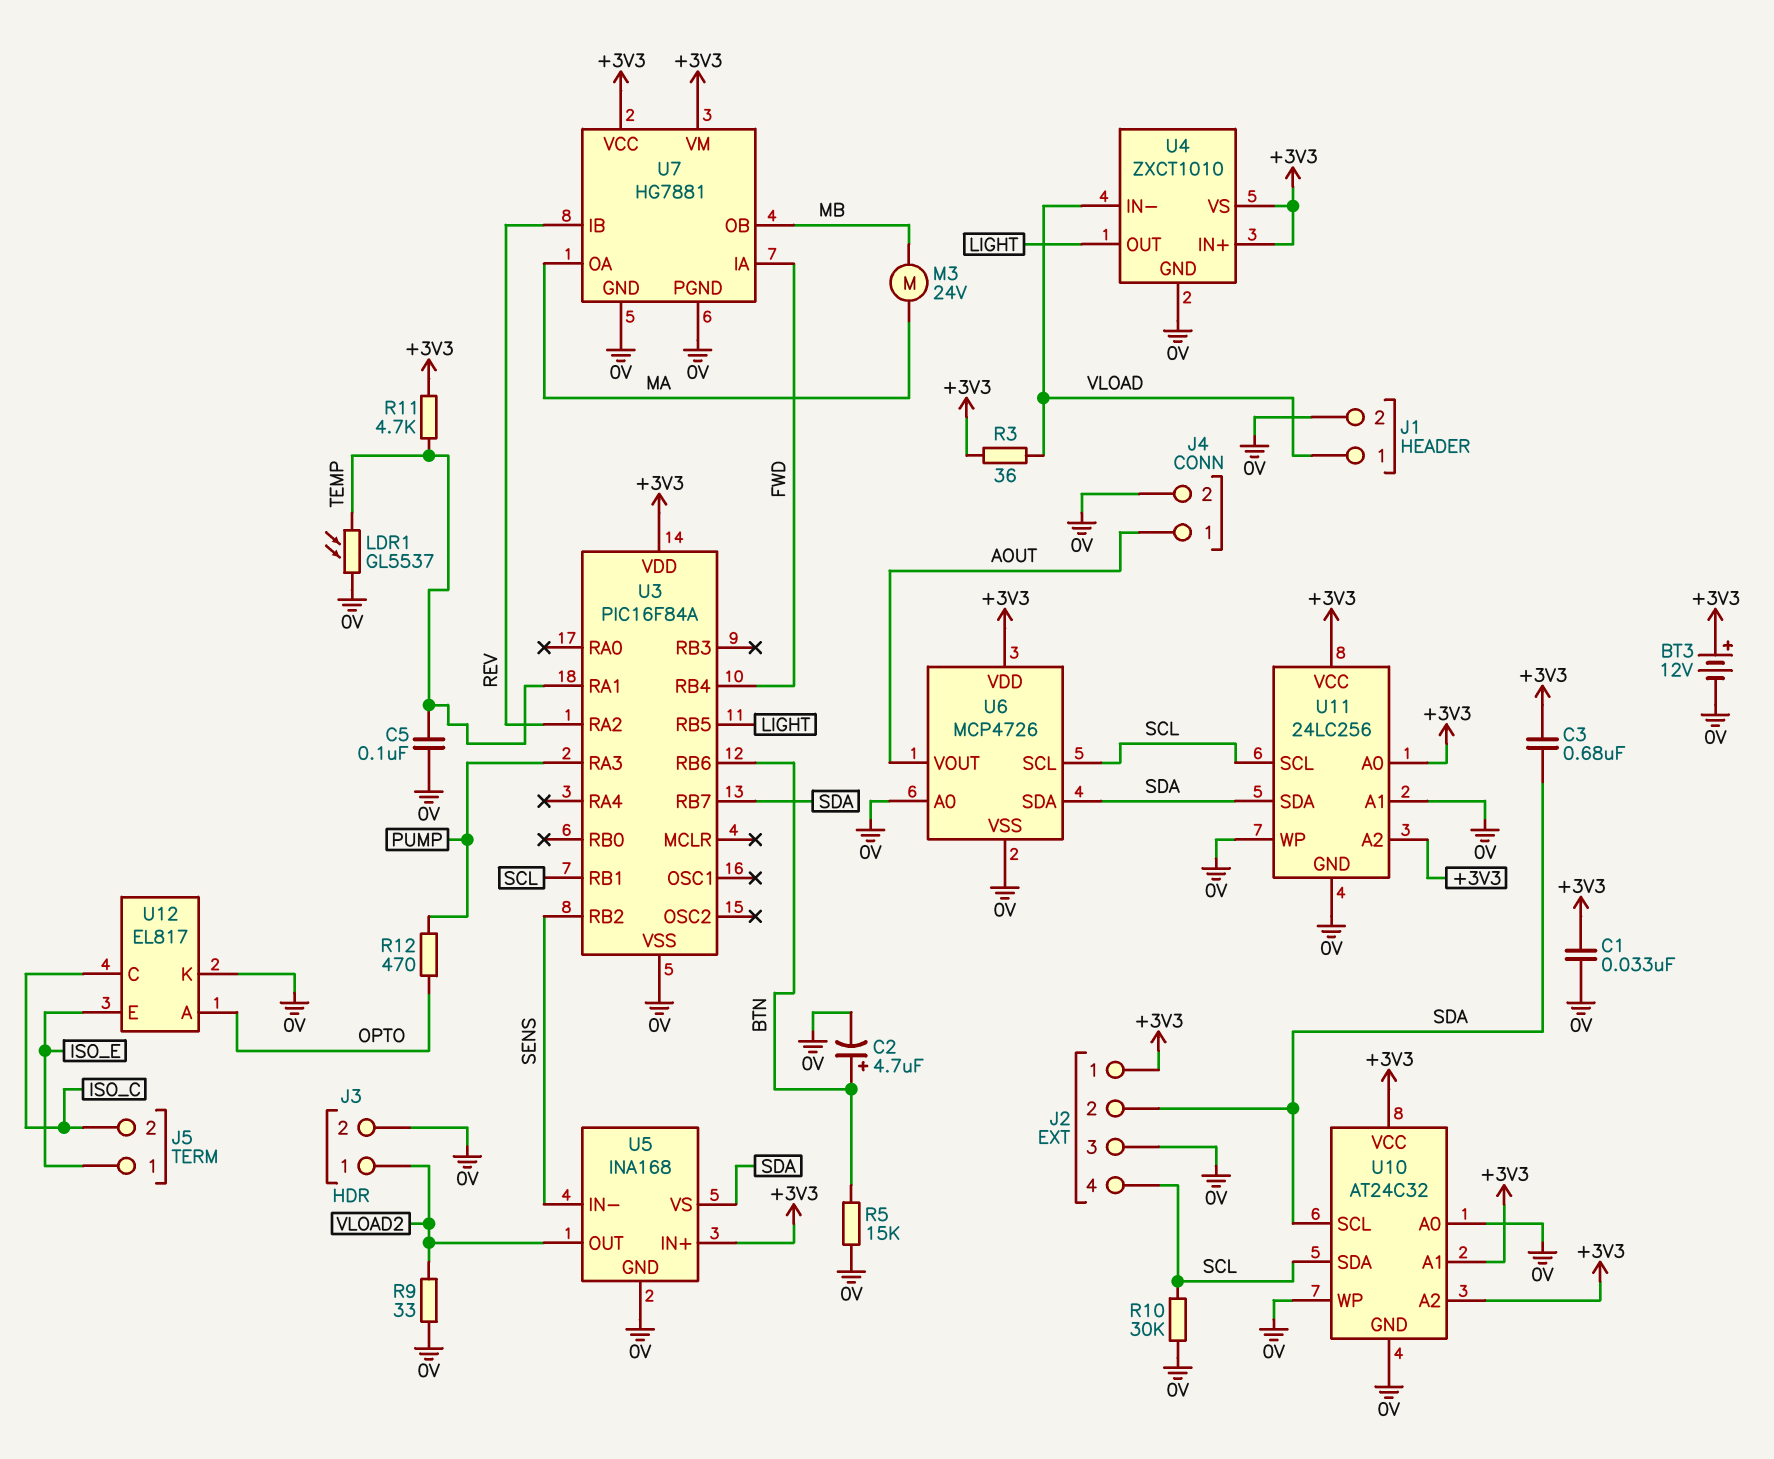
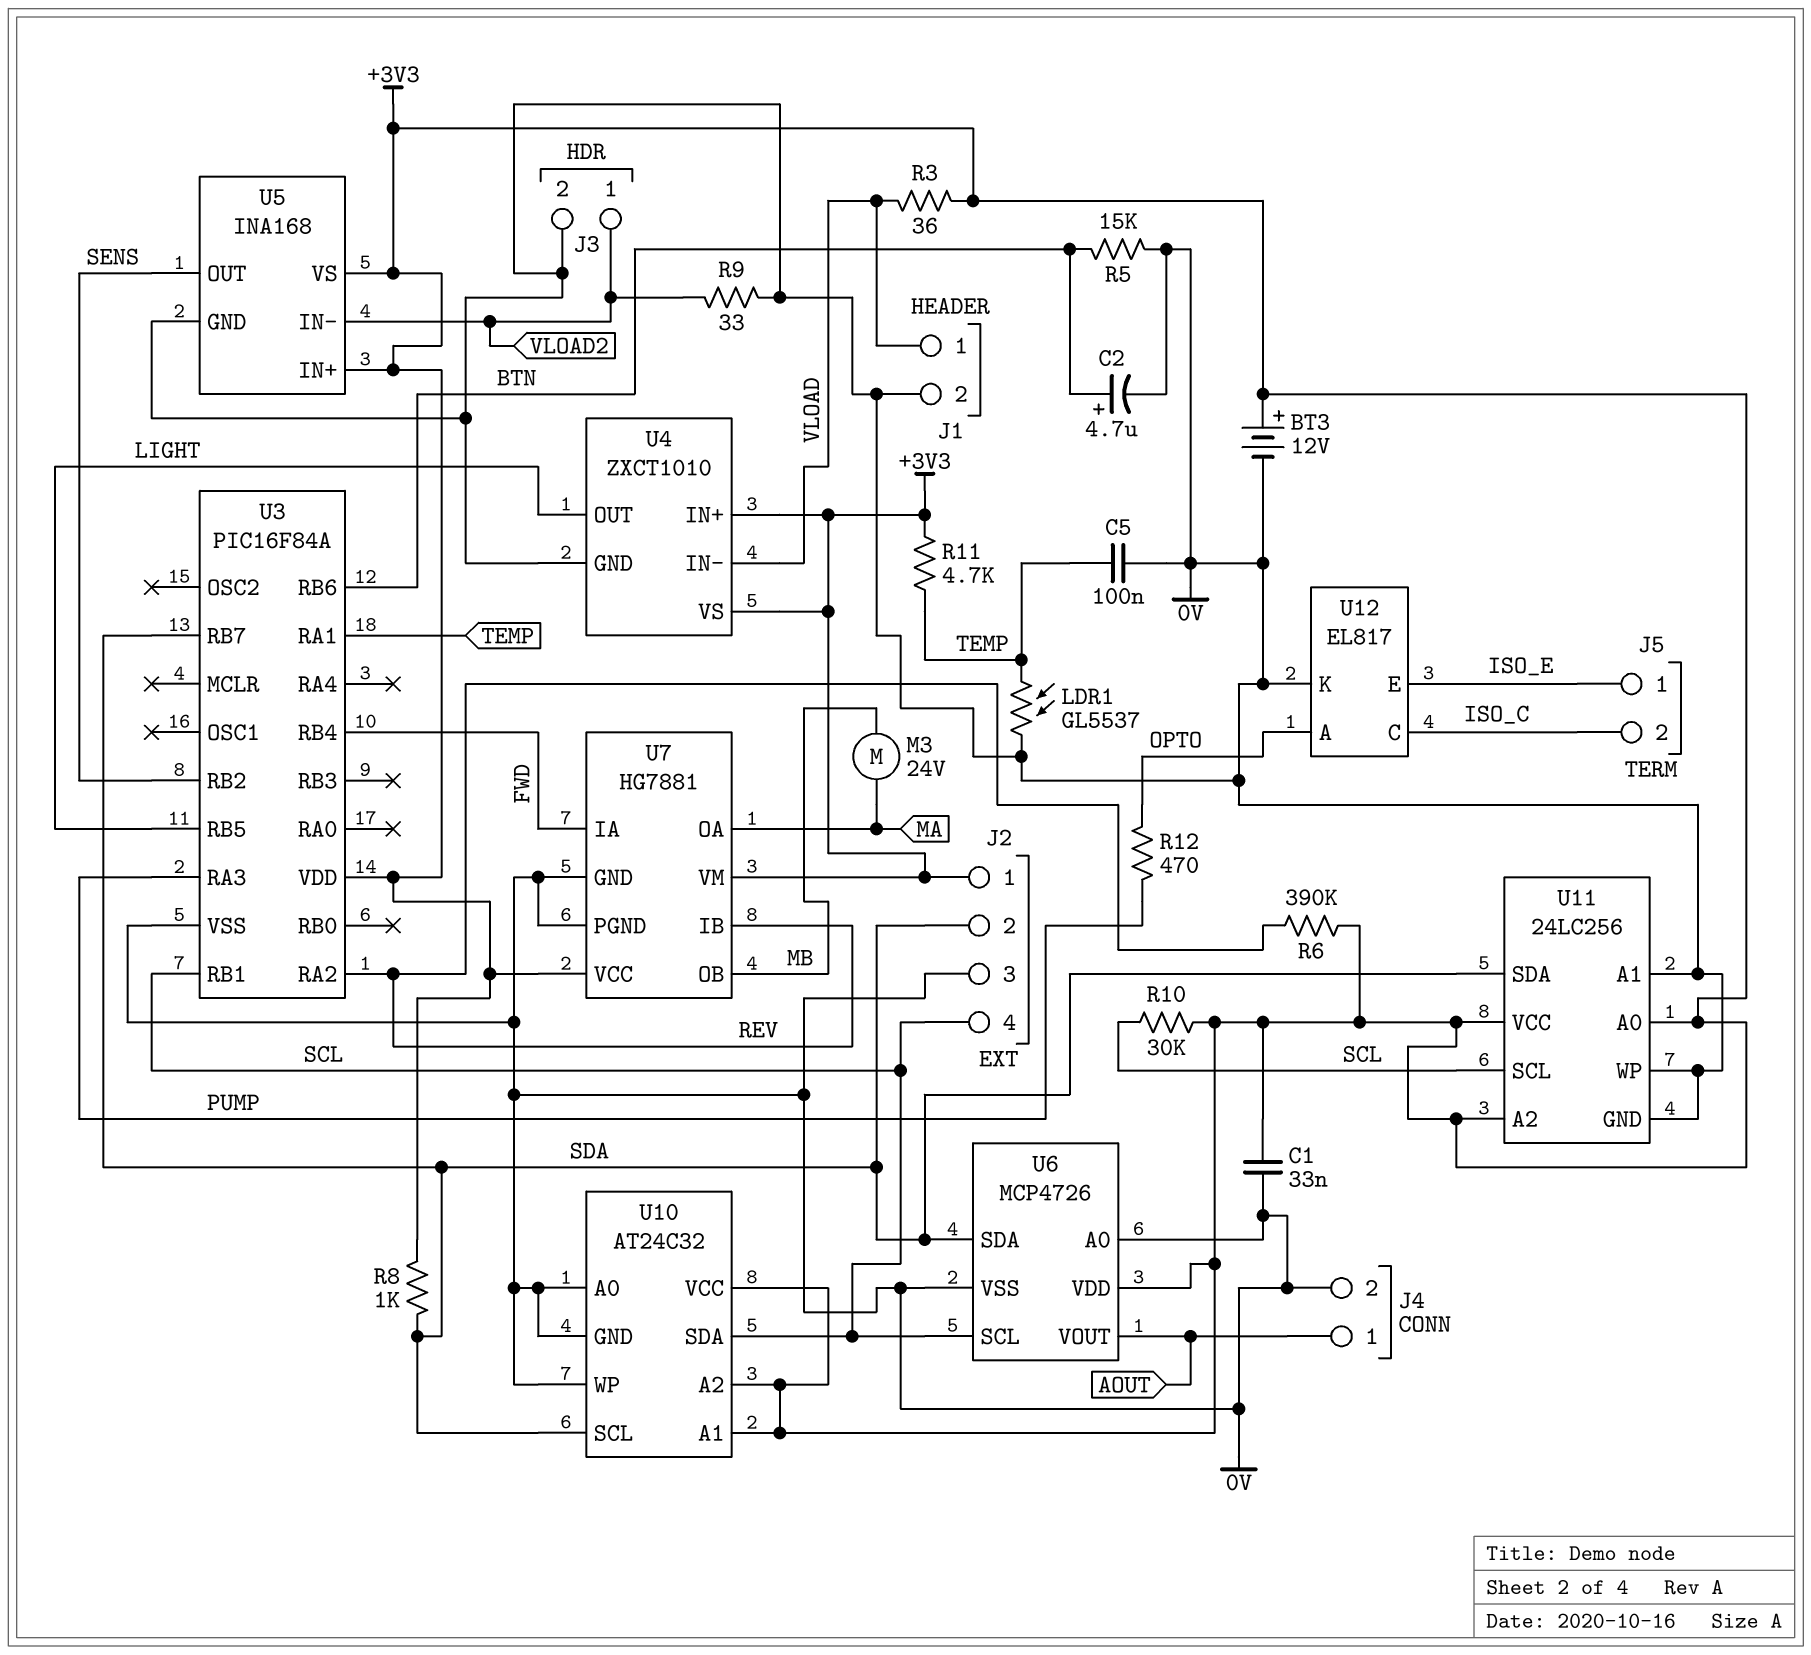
C3: 680nF (+3V3, SDA) -> none
R6: none -> 390k (+3V3, REV)
R8: none -> 1k (+3V3, SDA)
R10: 30k (0V, SCL) -> 30k (+3V3, SCL)
U5 pin IN-: SENS -> VLOAD2
U5 pin OUT: VLOAD2 -> SENS
U5 pin VS: SDA -> +3V3

